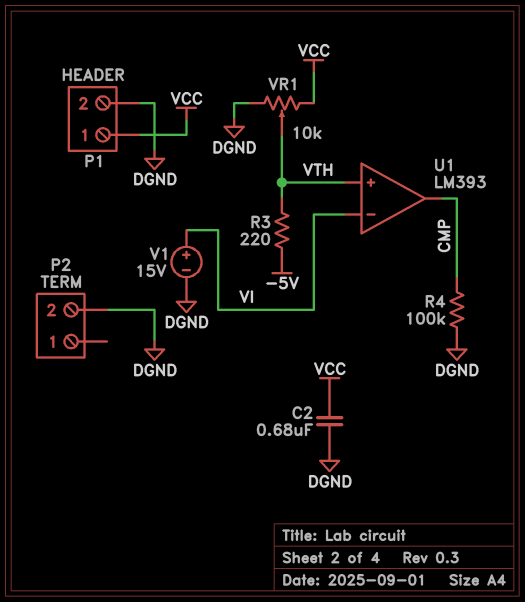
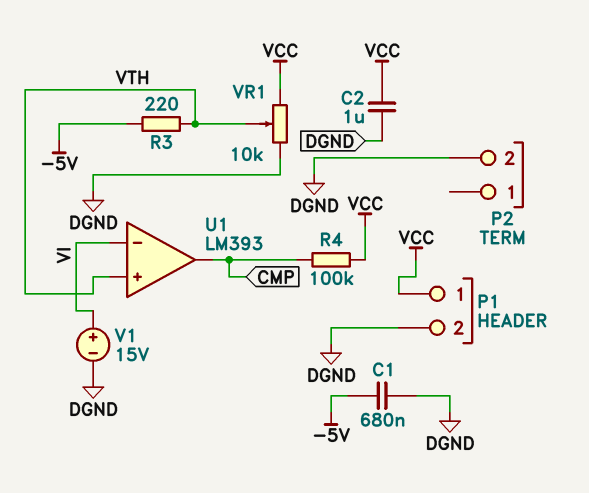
C1: none -> 680nF (-5V, DGND)
C2: 680nF (DGND, VCC) -> 1uF (DGND, VCC)
R4: 100k (CMP, DGND) -> 100k (CMP, VCC)

